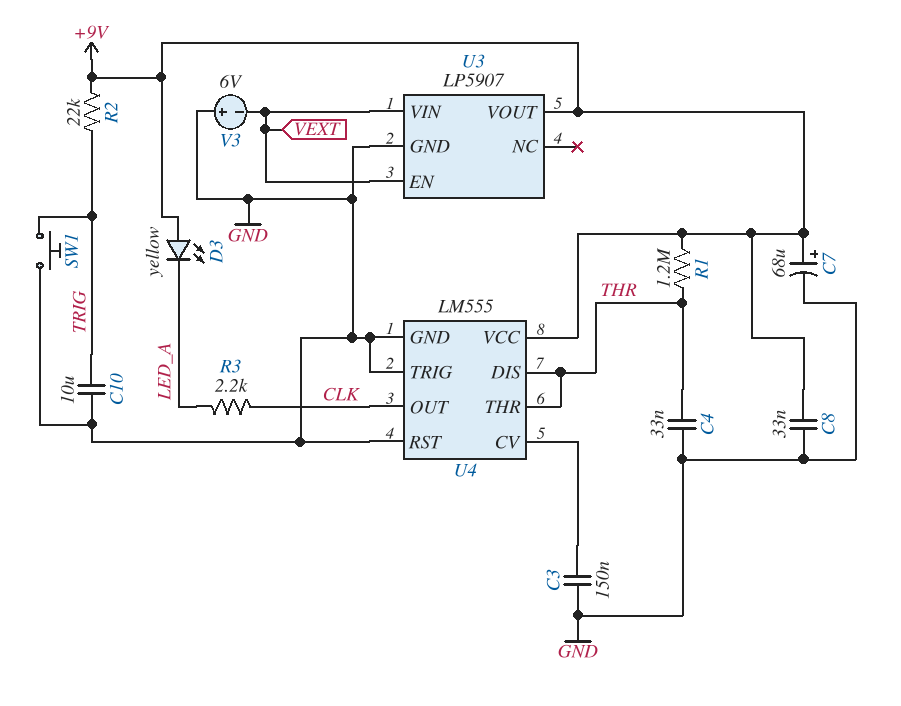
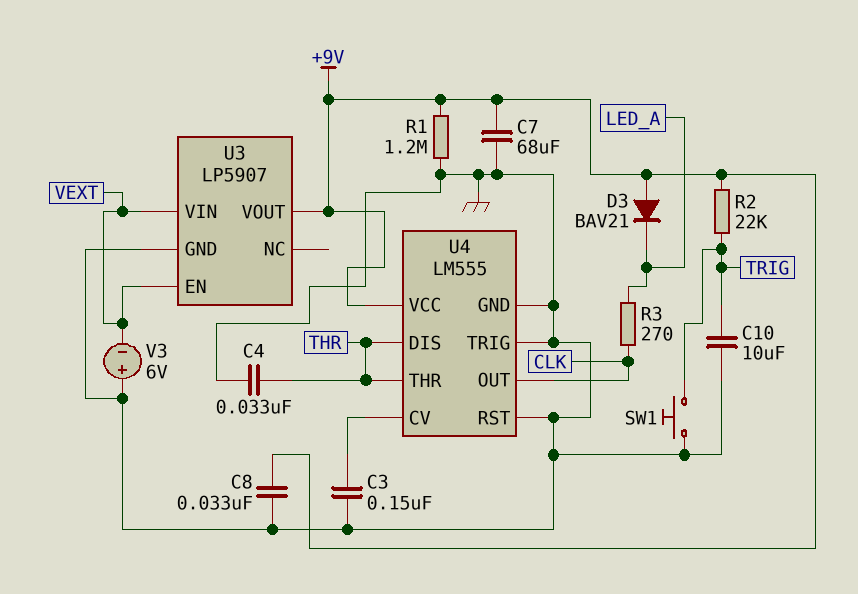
C7: 68uF (plus +9V, minus GND) -> 68uF (+9V, GND)
D3: LED yellow (A +9V, K LED_A) -> diode BAV21 (A +9V, K LED_A)
R1: 1.2M (+9V, THR) -> 1.2M (+9V, GND)
R3: 2.2k (CLK, LED_A) -> 270 (CLK, LED_A)

